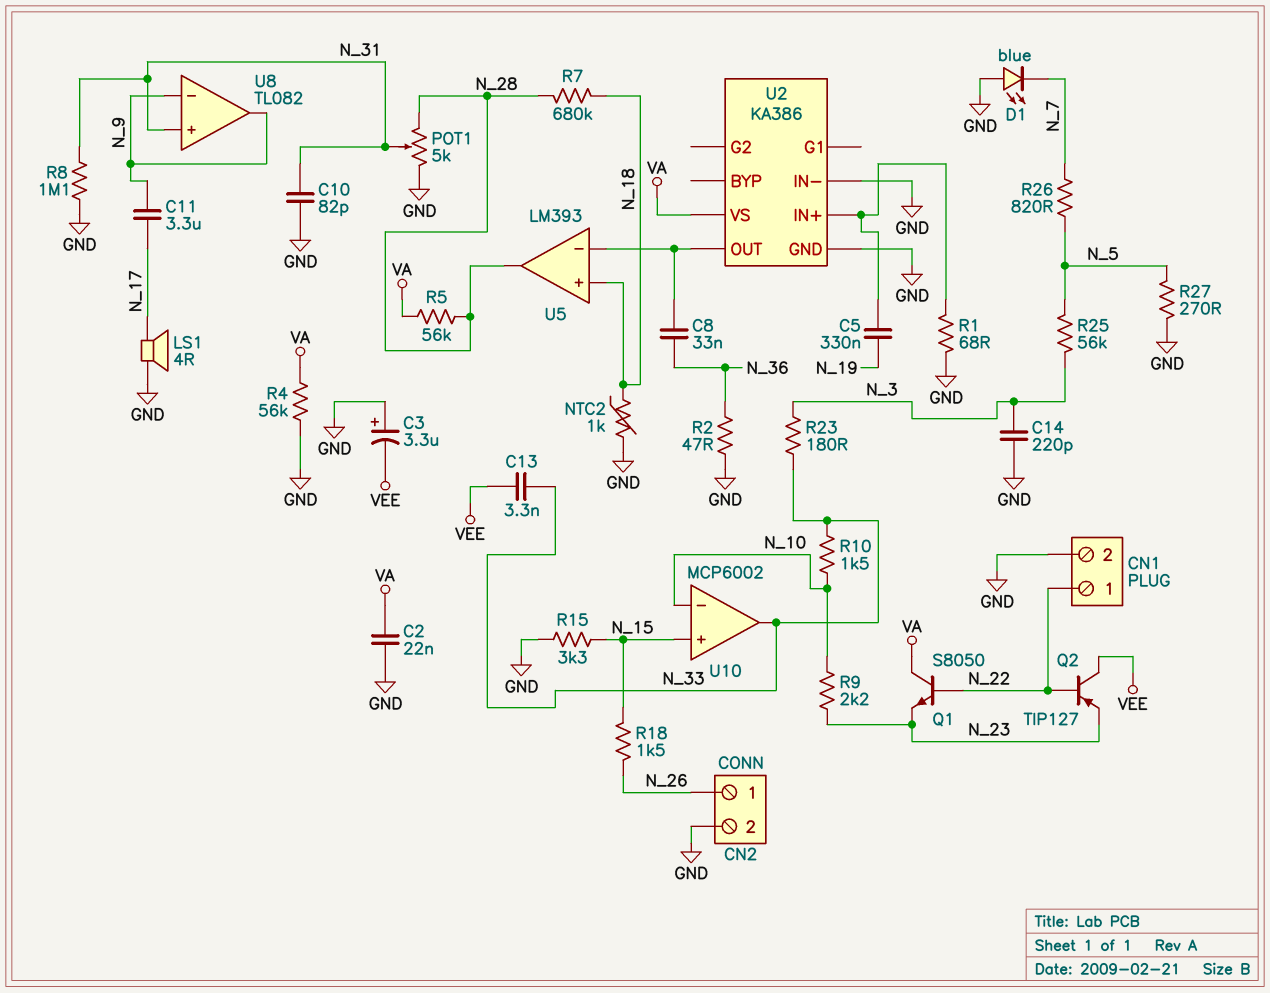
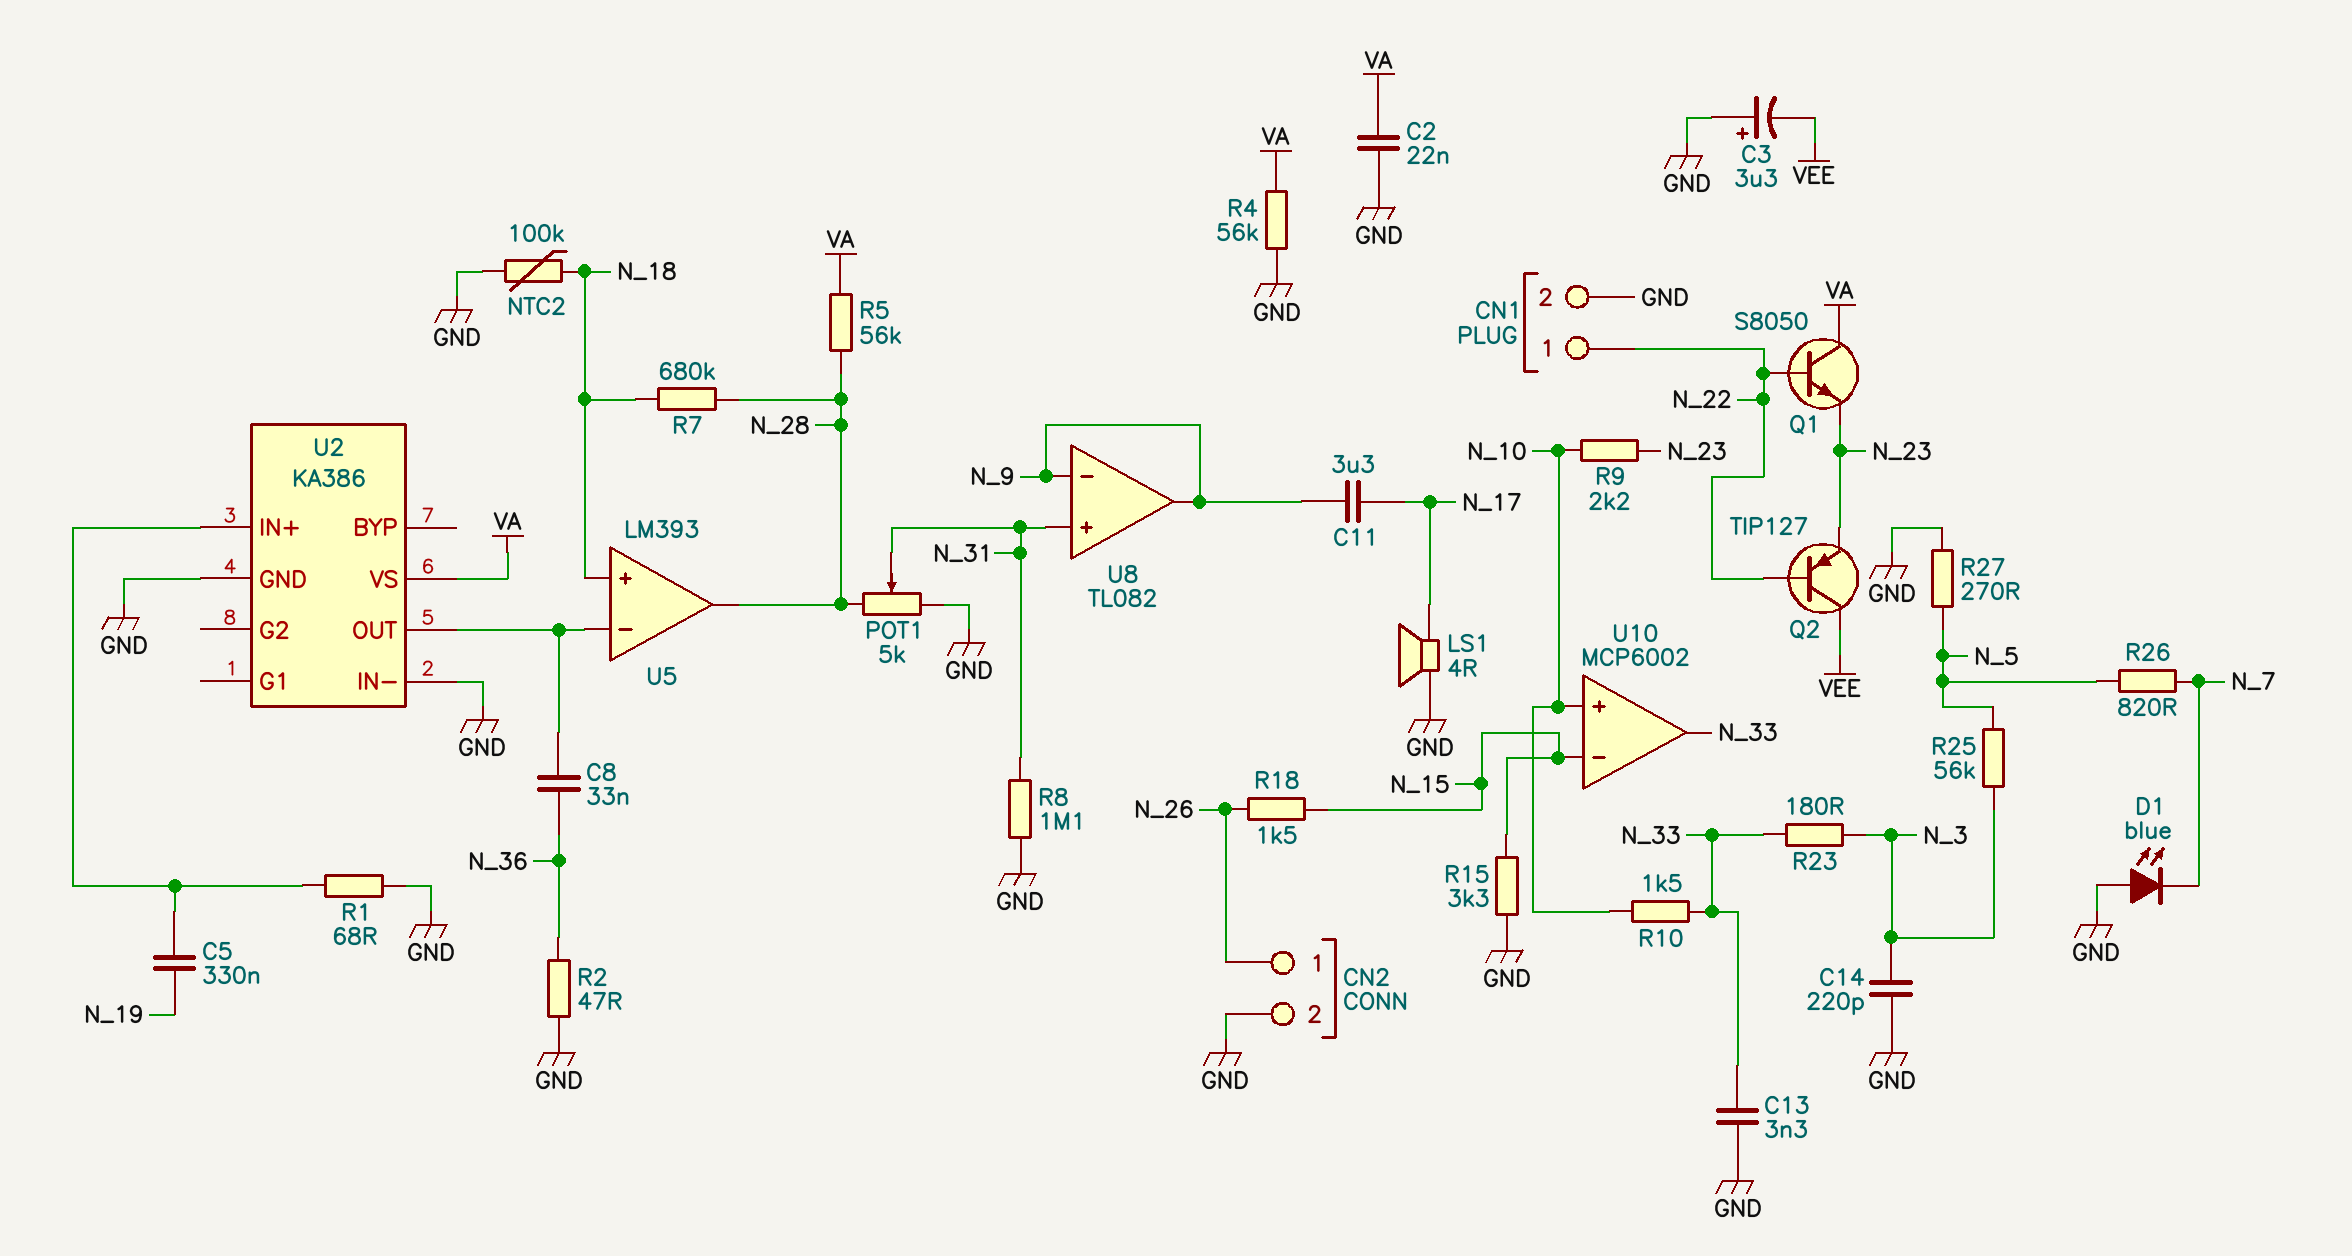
C10: 82pF (GND, N_31) -> none
C13: 3.3nF (N_33, VEE) -> 3.3nF (GND, N_33)
NTC2: 1k (GND, N_18) -> 100k (GND, N_18)
U10 pin in+: N_15 -> N_10
U10 pin in-: N_10 -> N_15

